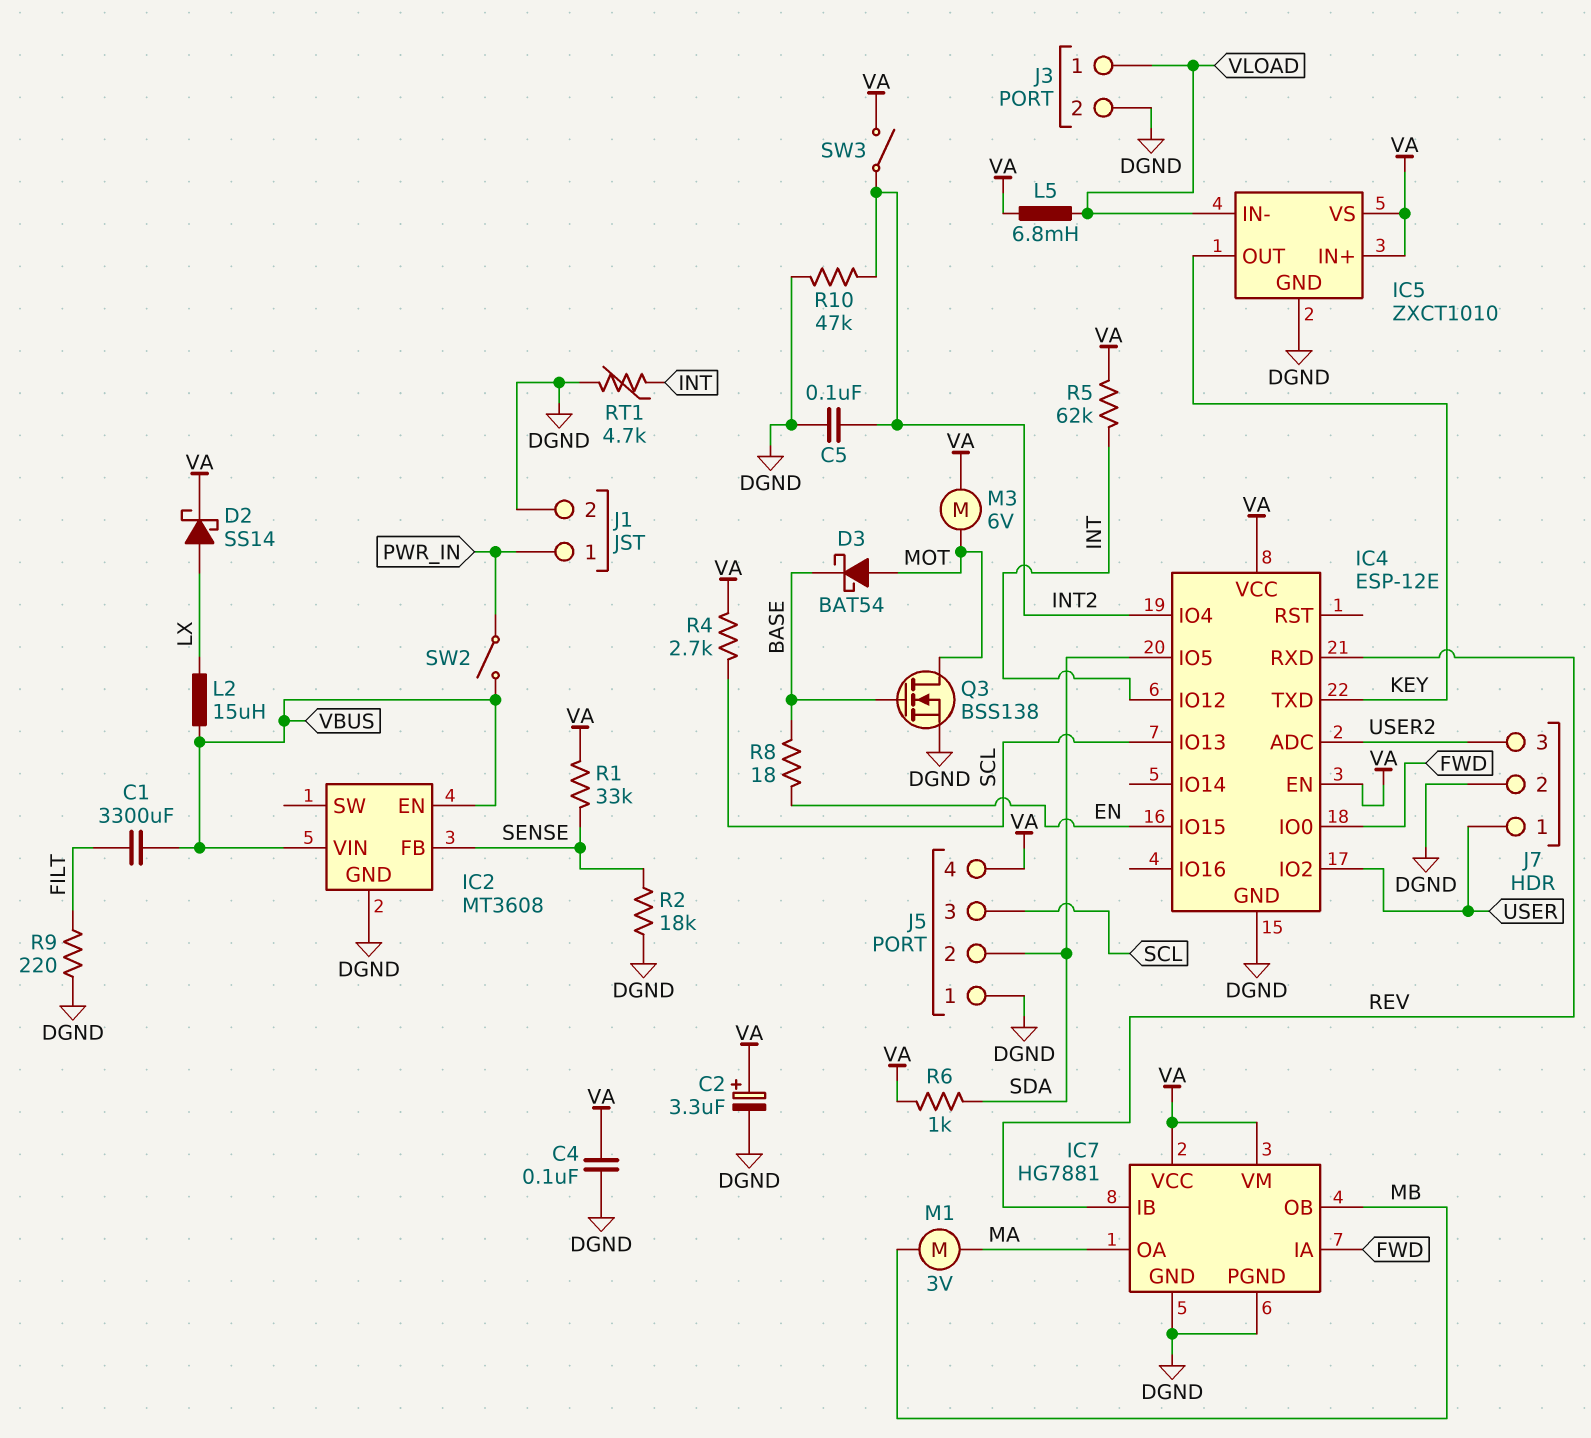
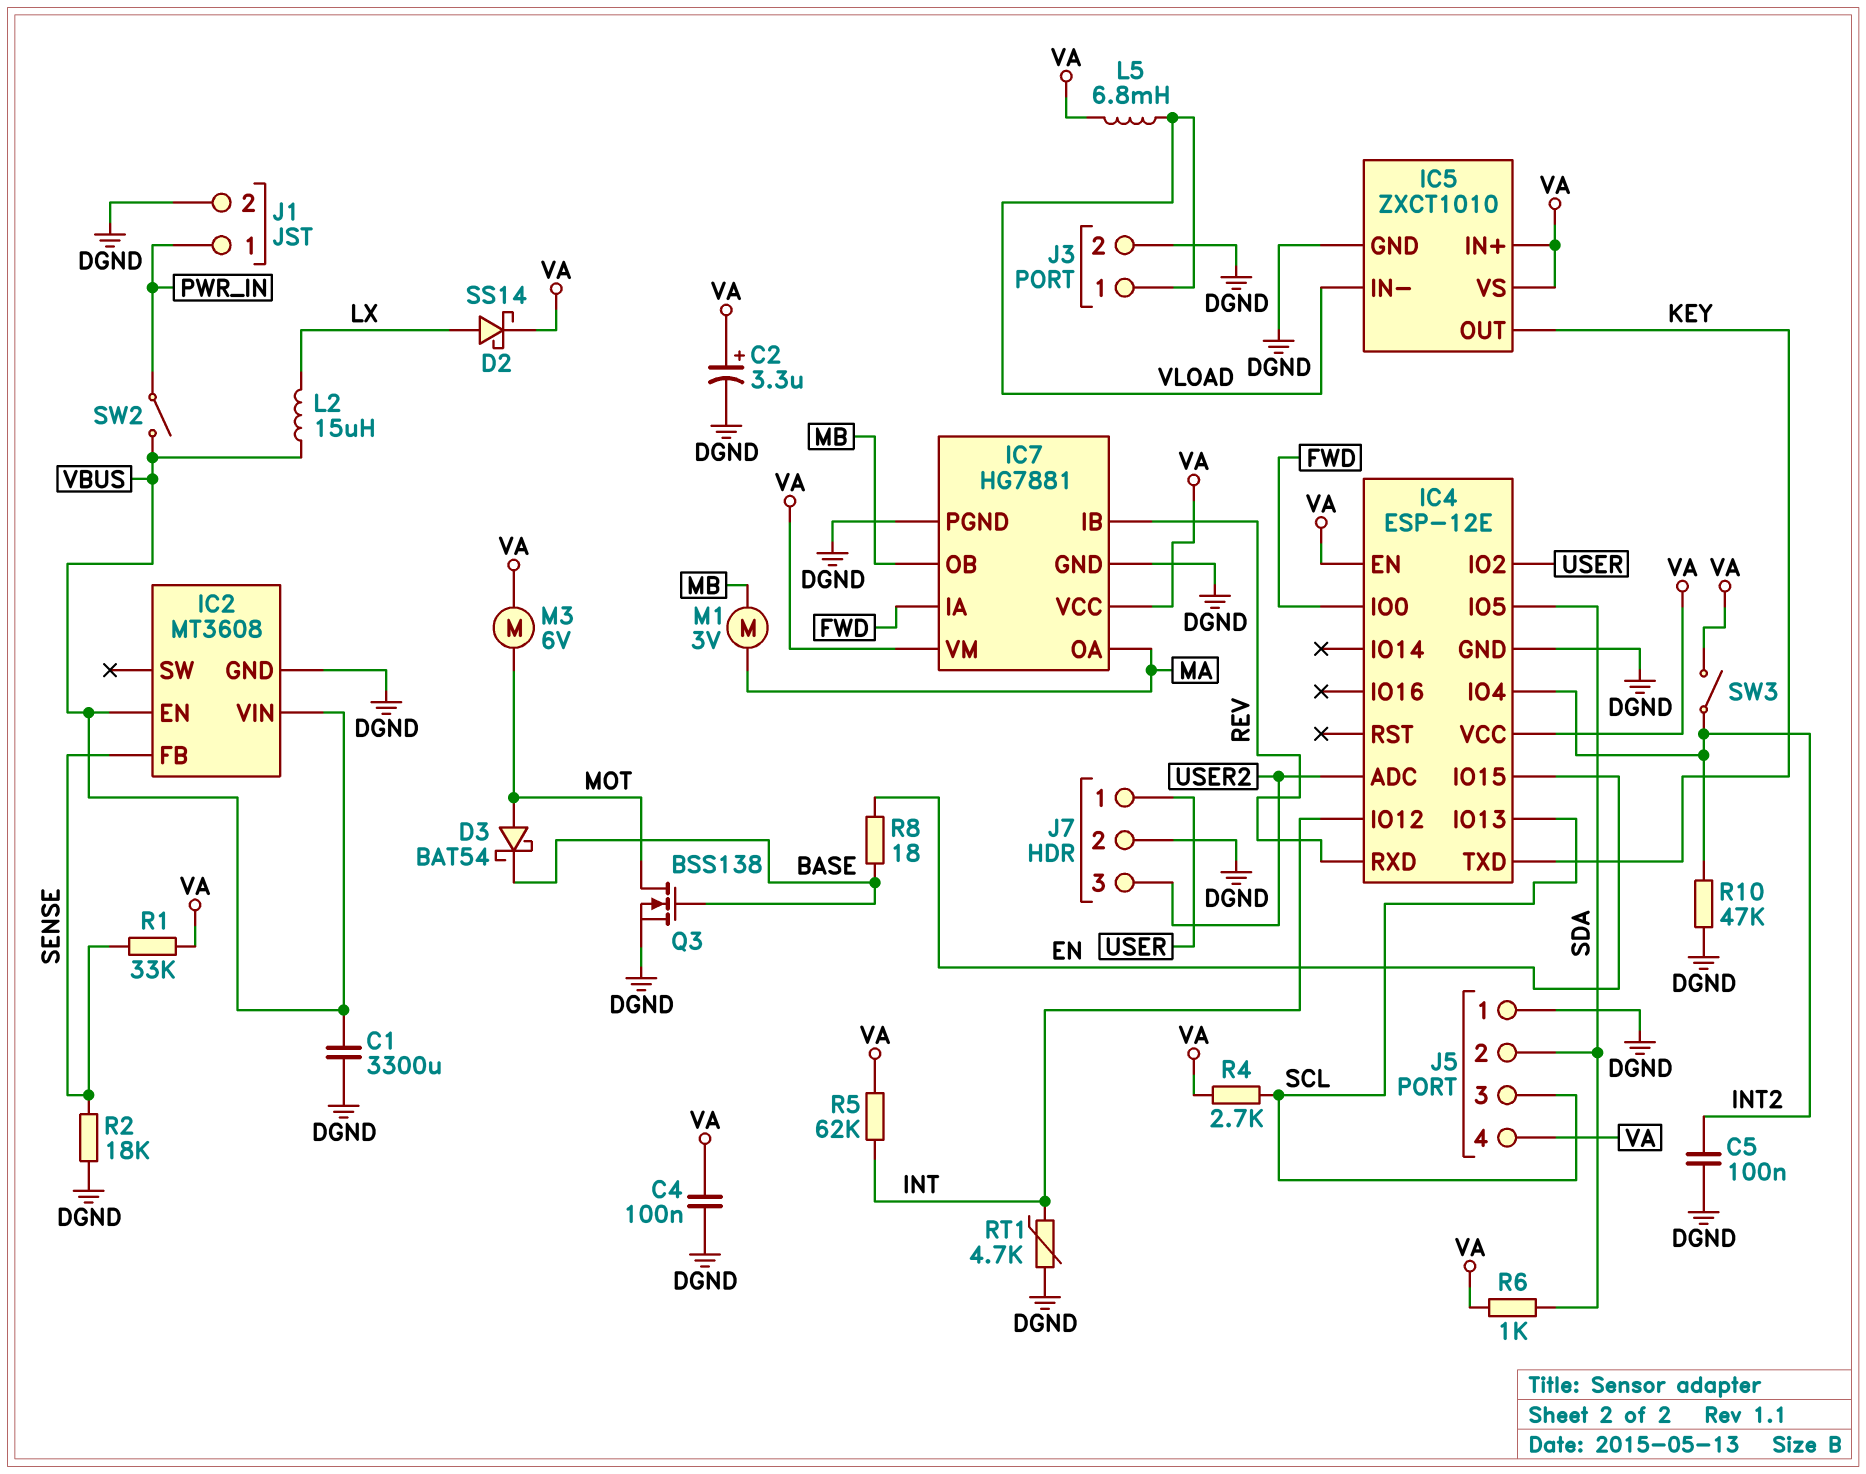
C1: 3300uF (FILT, VBUS) -> 3300uF (DGND, VBUS)
R9: 220 (DGND, FILT) -> none

